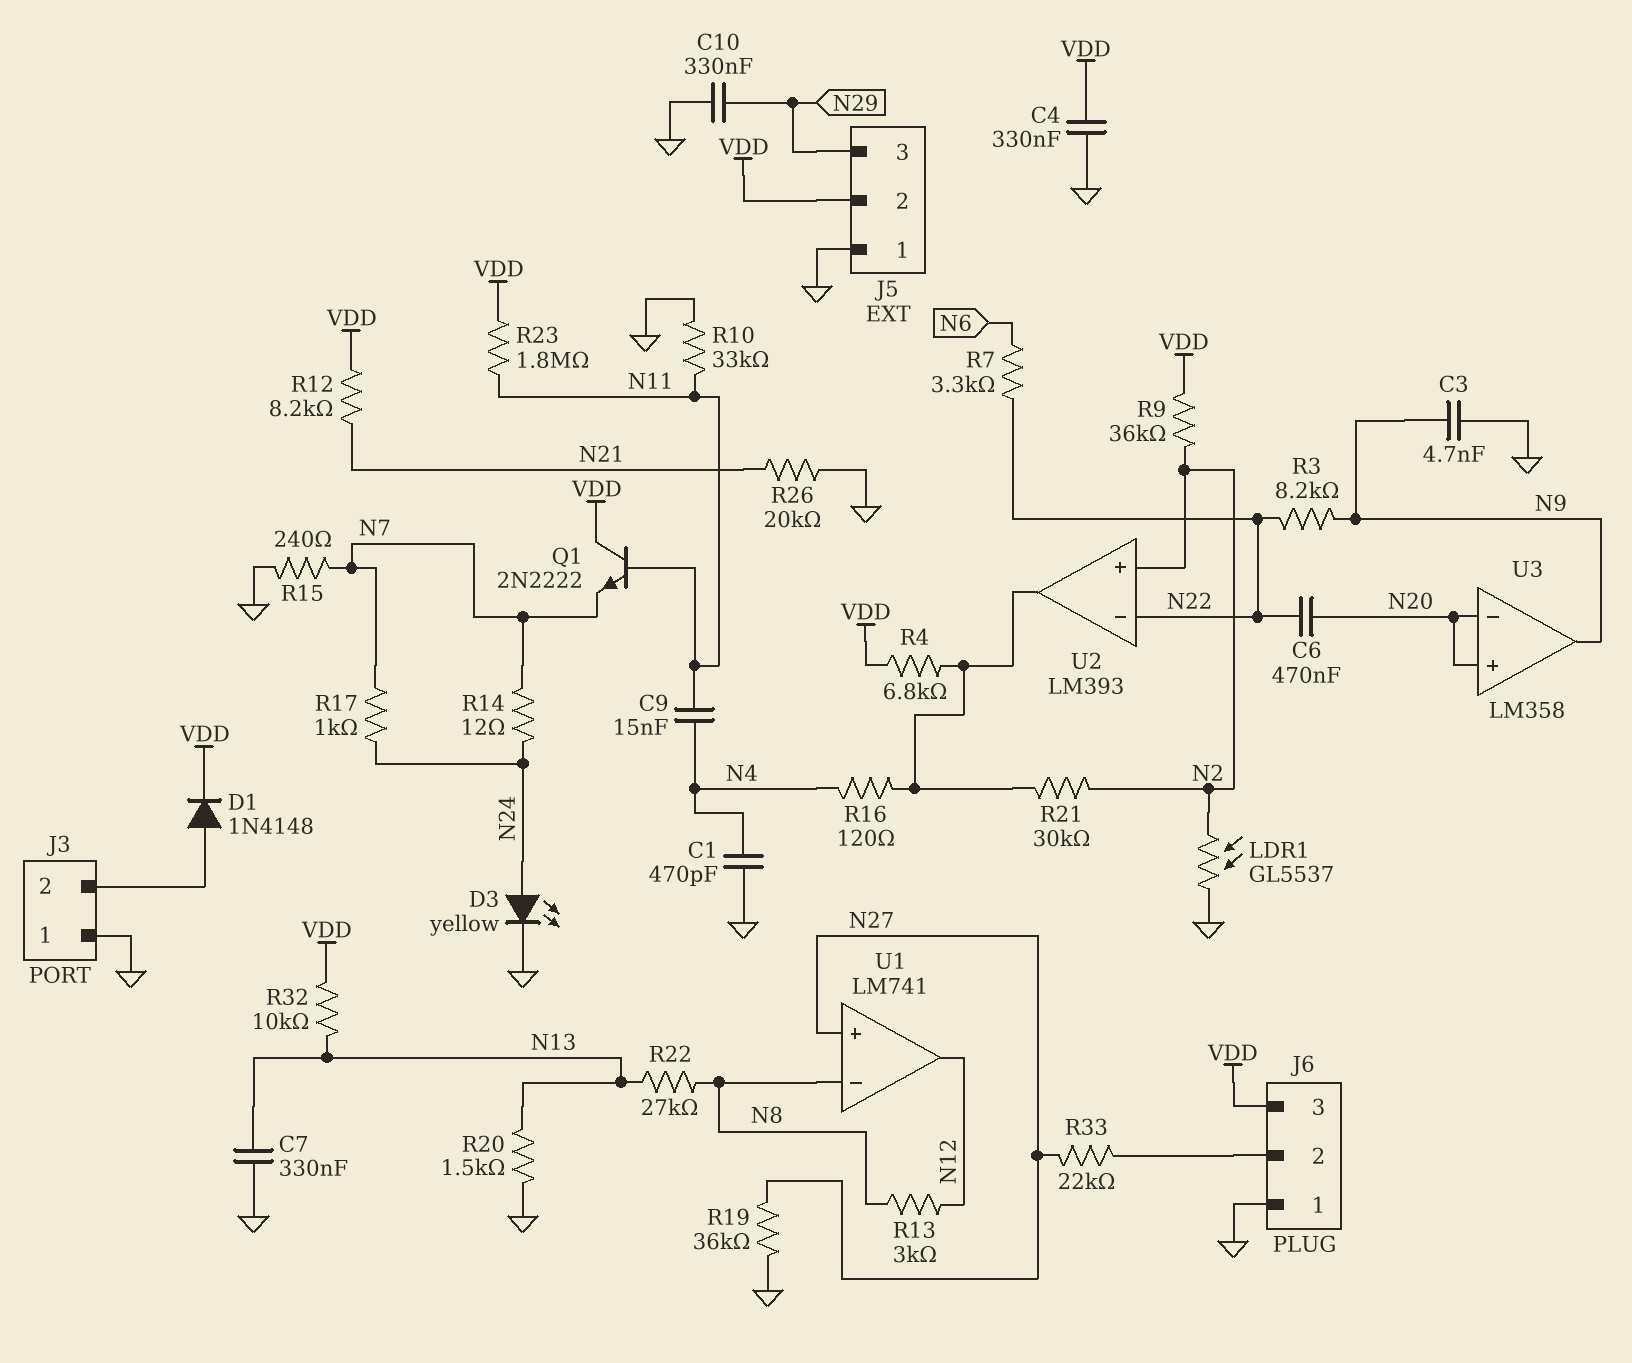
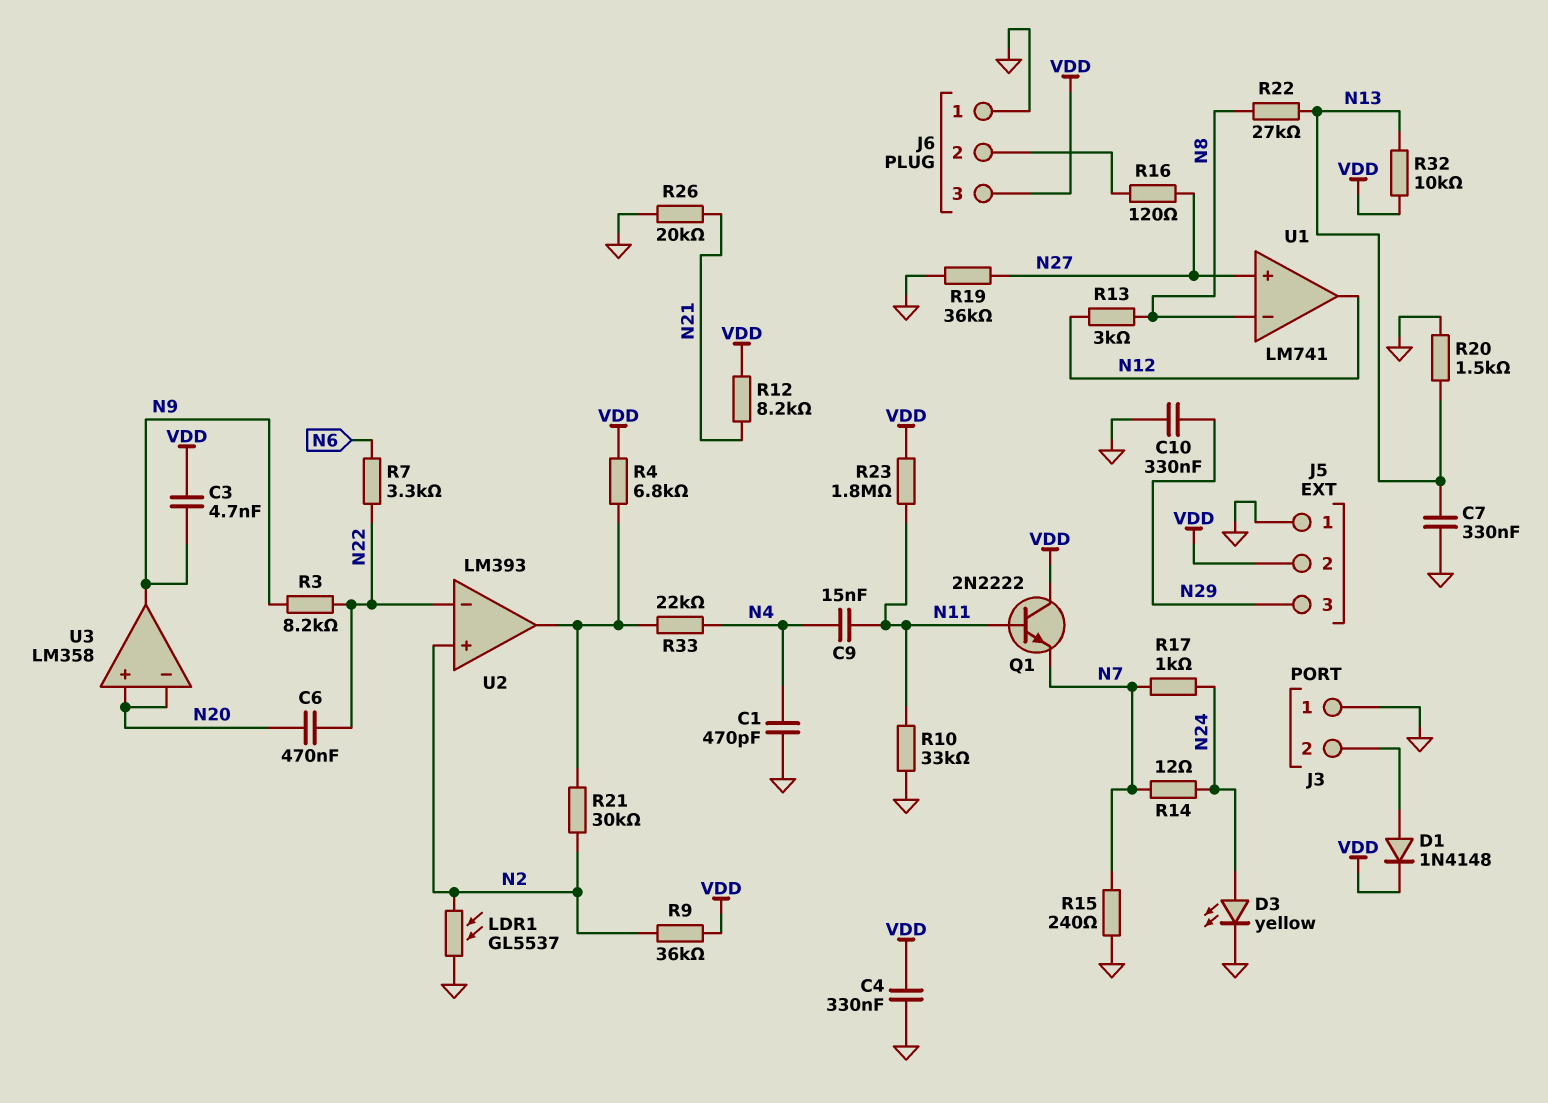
C3: 4.7nF (GND, N9) -> 4.7nF (N9, VDD)
R16: 120 (N4, U2/out) -> 120 (J6/2, N27)
R33: 22k (J6/2, N27) -> 22k (N4, U2/out)

